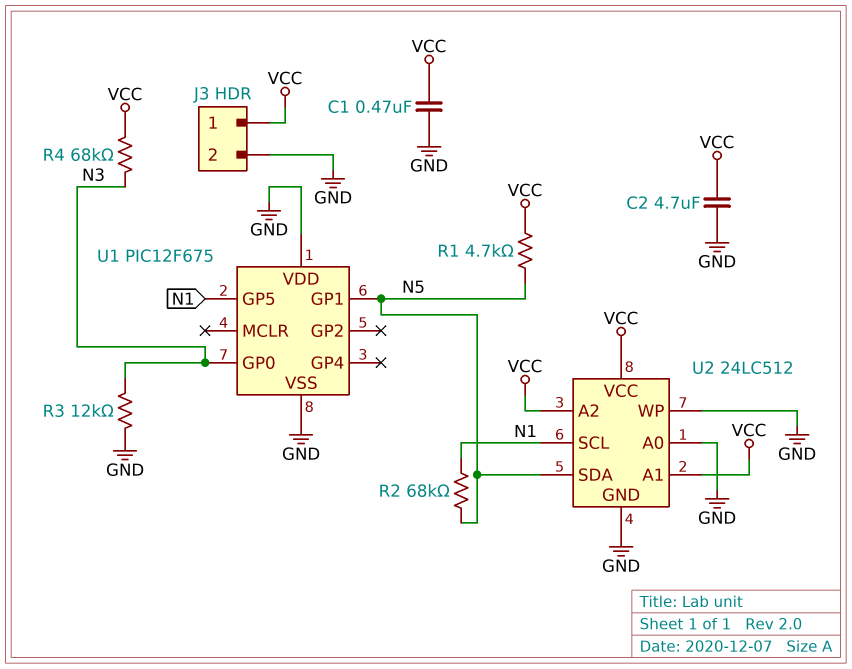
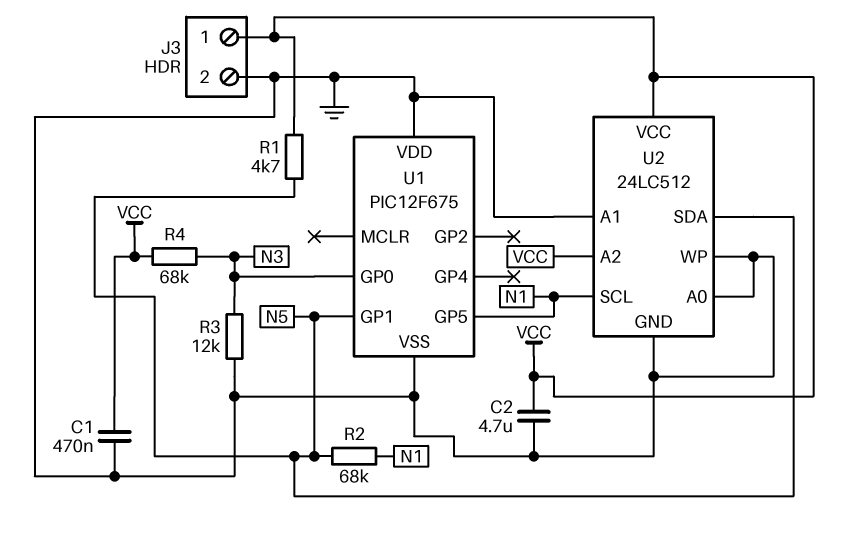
U2 pin A1: VCC -> GND

